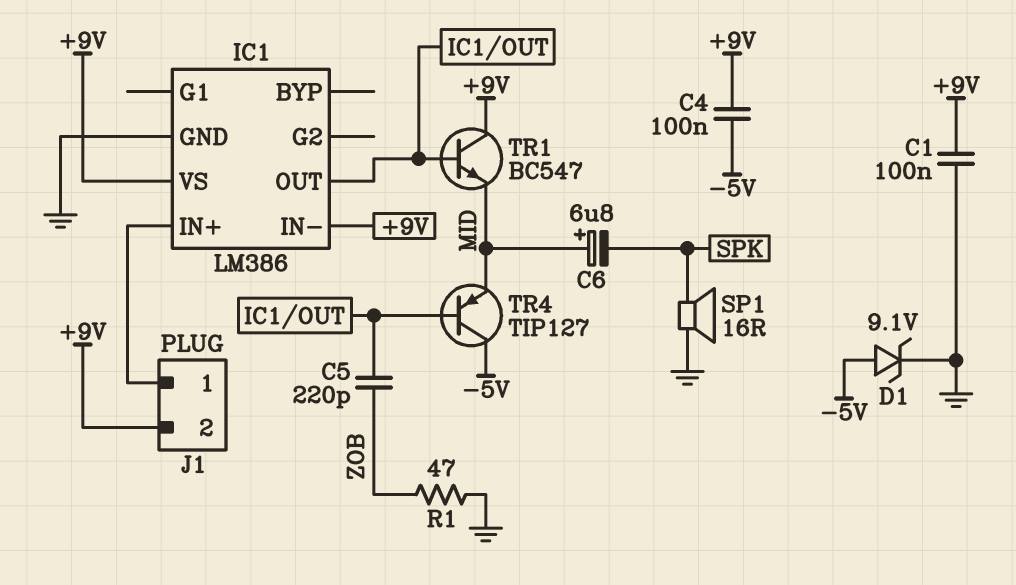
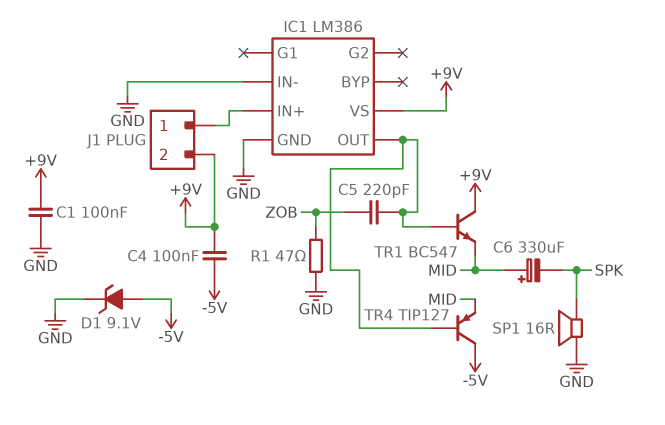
C6: 6.8uF (plus MID, minus SPK) -> 330uF (plus MID, minus SPK)
IC1 pin IN-: +9V -> GND

